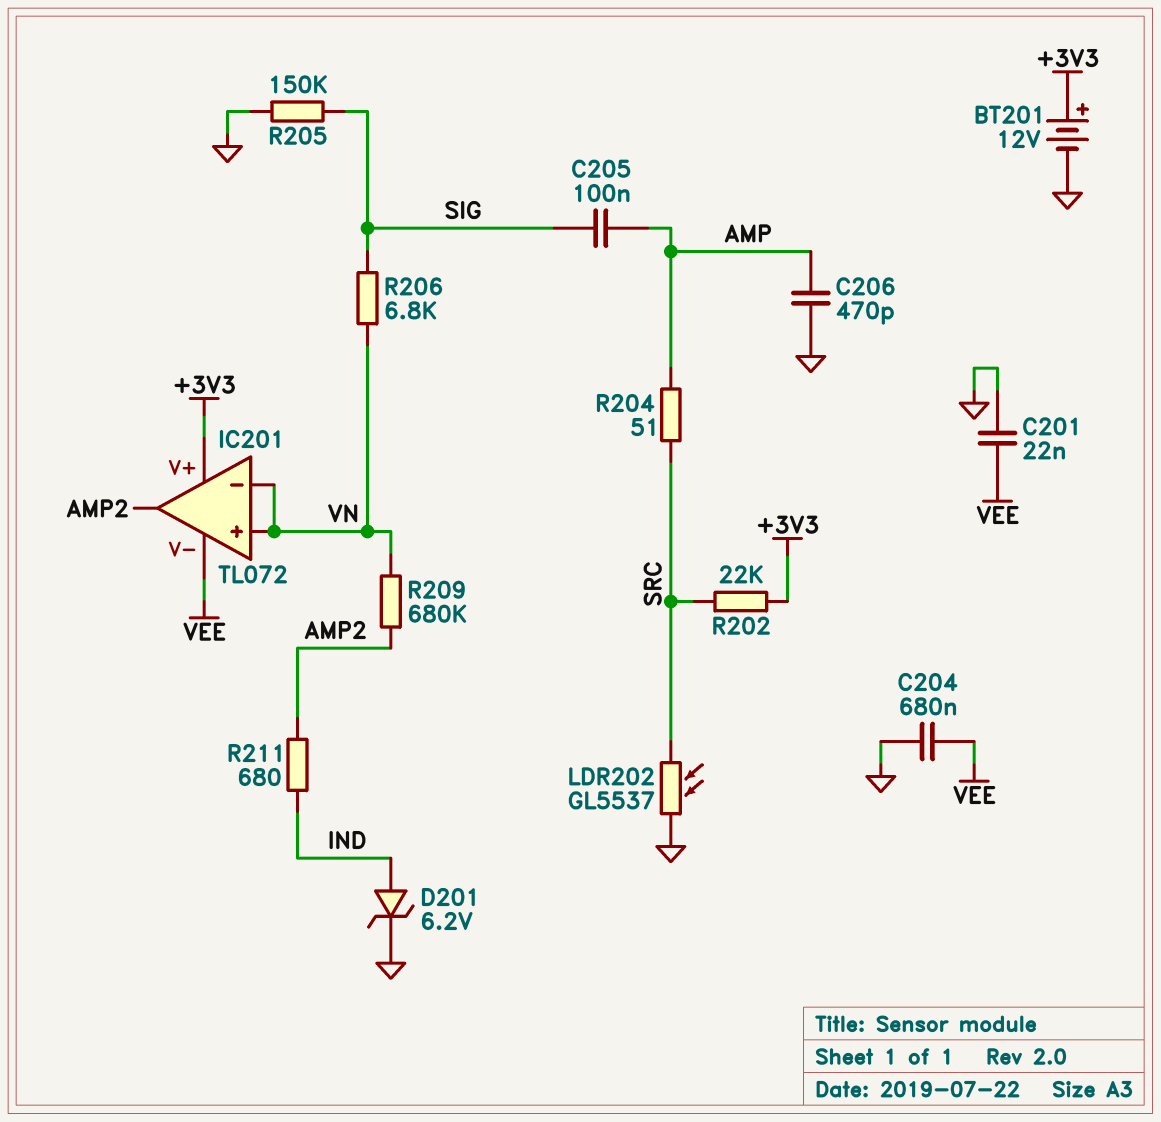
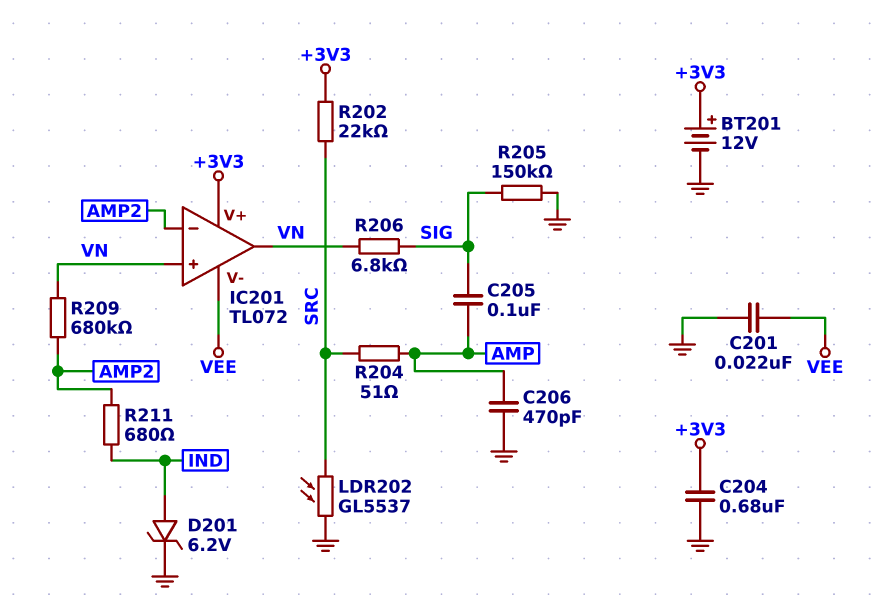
C204: 680nF (GND, VEE) -> 680nF (+3V3, GND)
IC201 pin in-: VN -> AMP2
IC201 pin out: AMP2 -> VN

